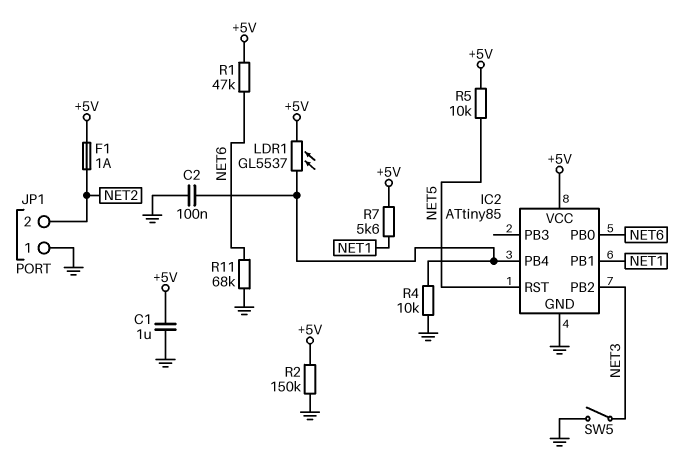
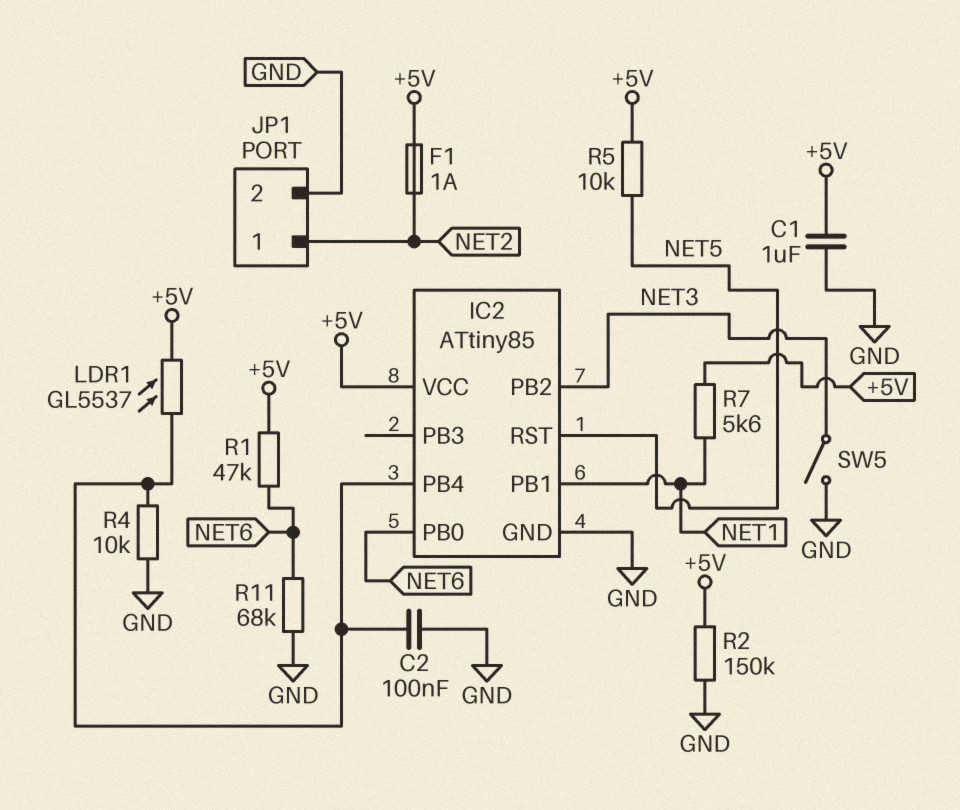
JP1 pin 1: GND -> NET2
JP1 pin 2: NET2 -> GND

